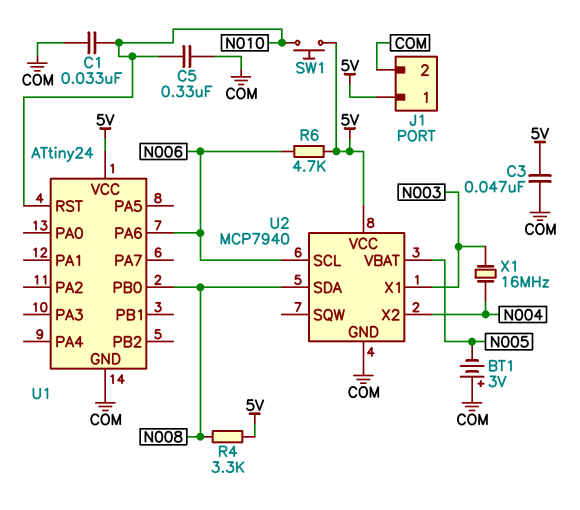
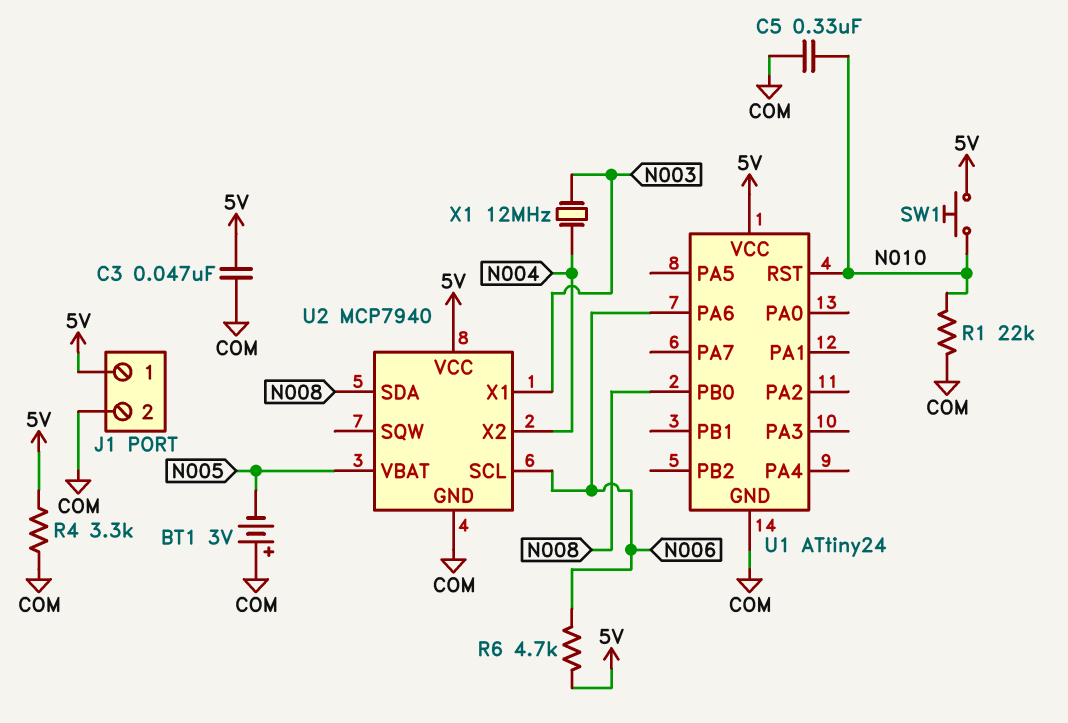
C1: 33nF (COM, N010) -> none
R1: none -> 22k (COM, N010)
R4: 3.3k (5V, N008) -> 3.3k (5V, COM)
X1: 16MHz (N003, N004) -> 12MHz (N003, N004)

